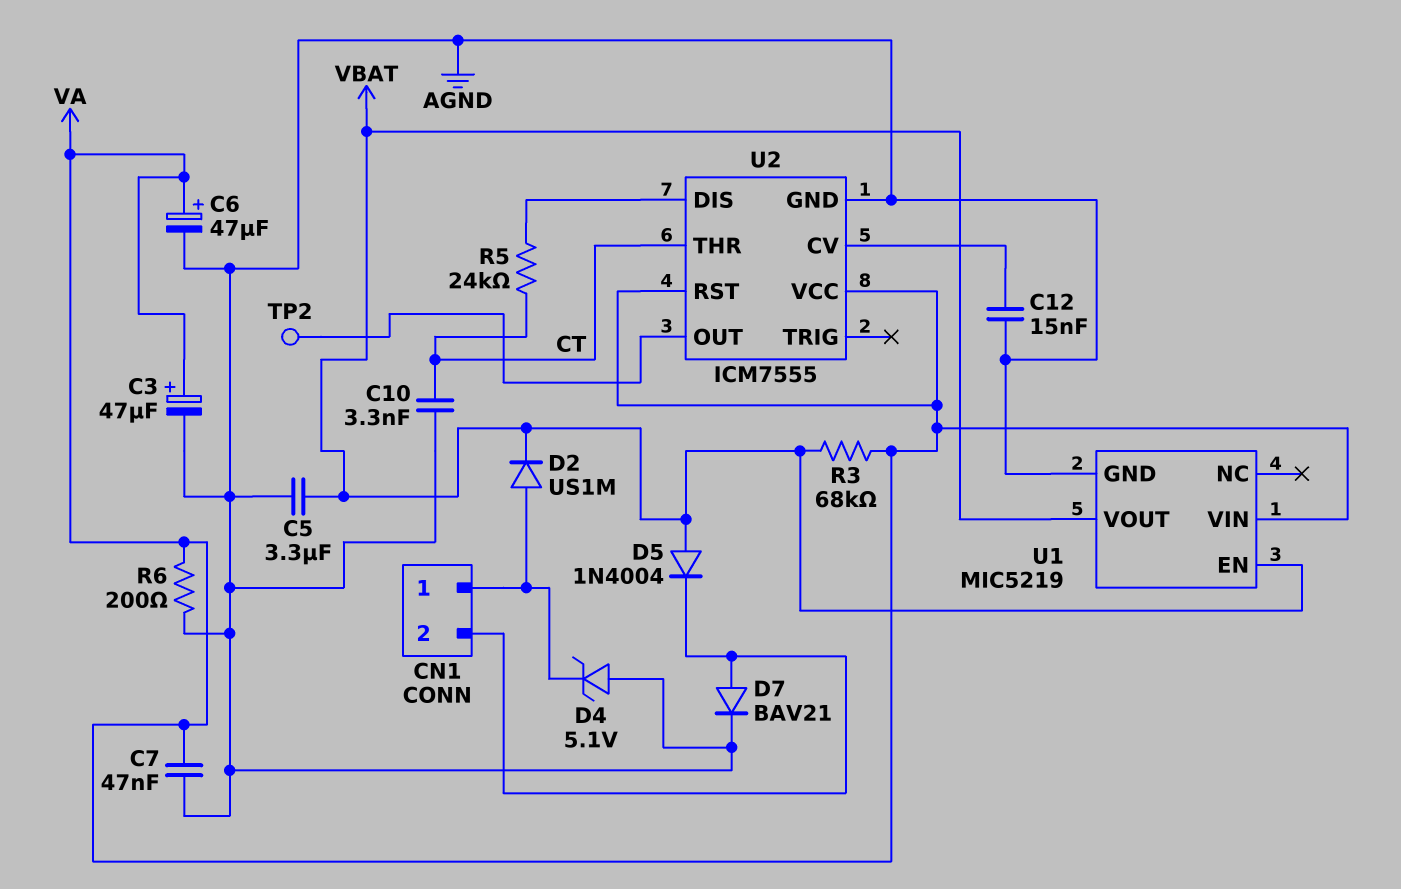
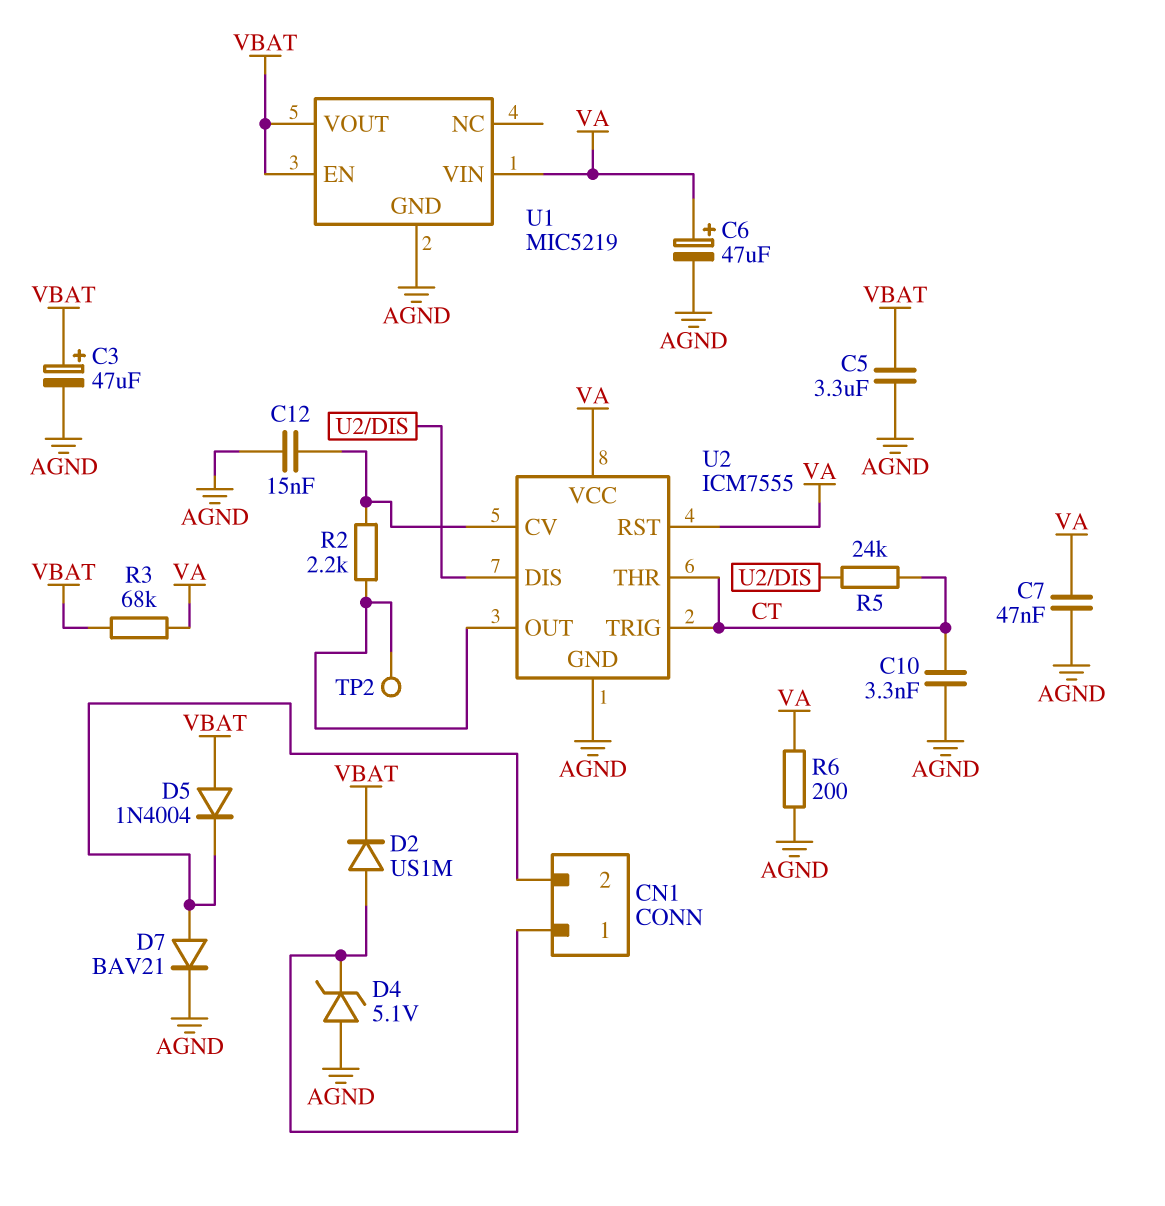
C3: 47uF (plus VA, minus AGND) -> 47uF (plus VBAT, minus AGND)
R2: none -> 2.2k (U2/CV, U2/OUT)
U2 pin TRIG: none -> CT

